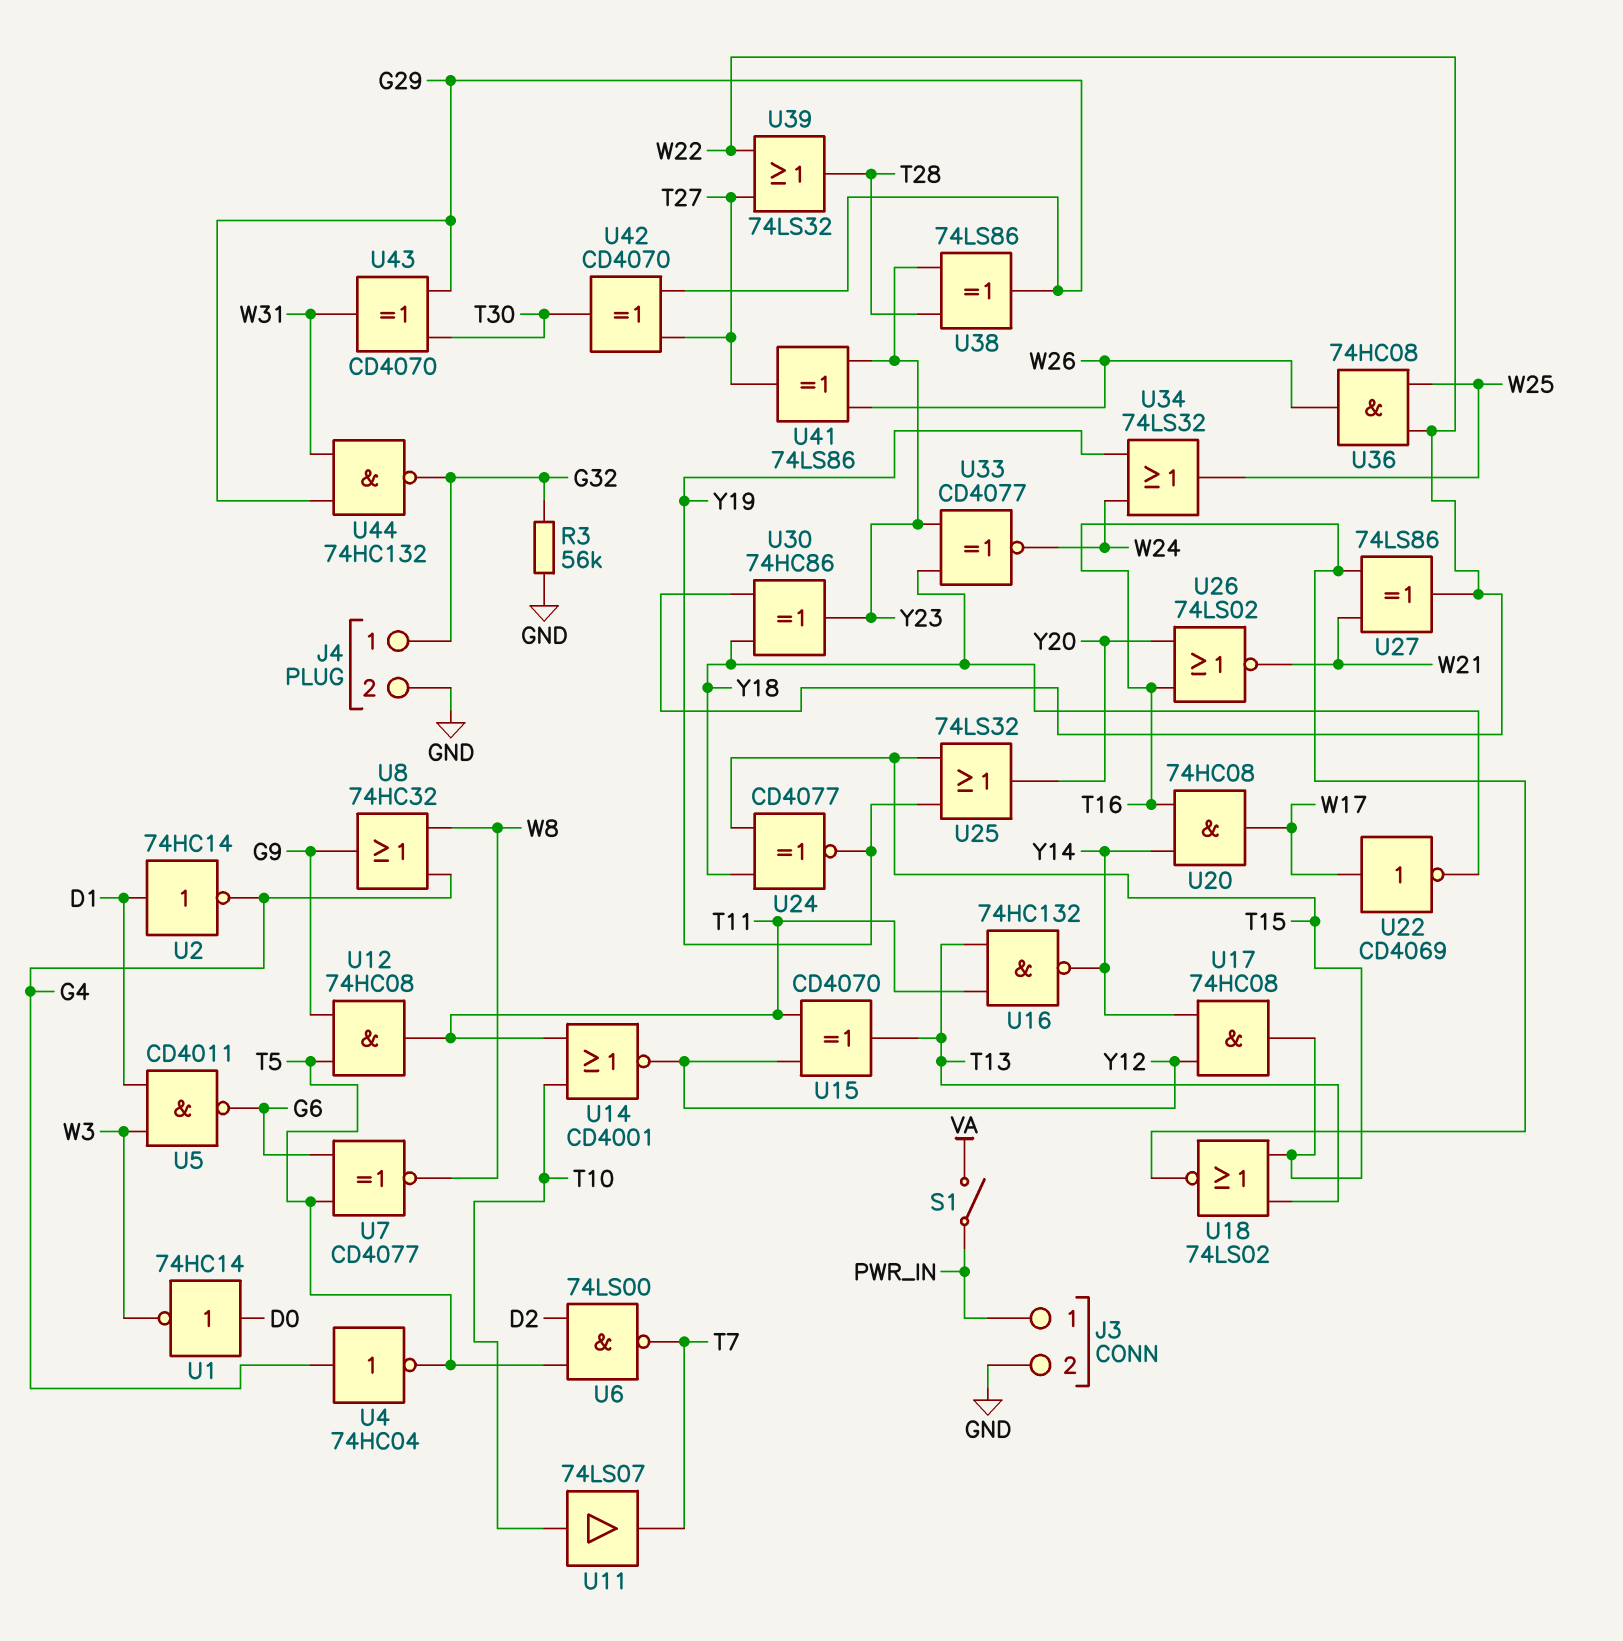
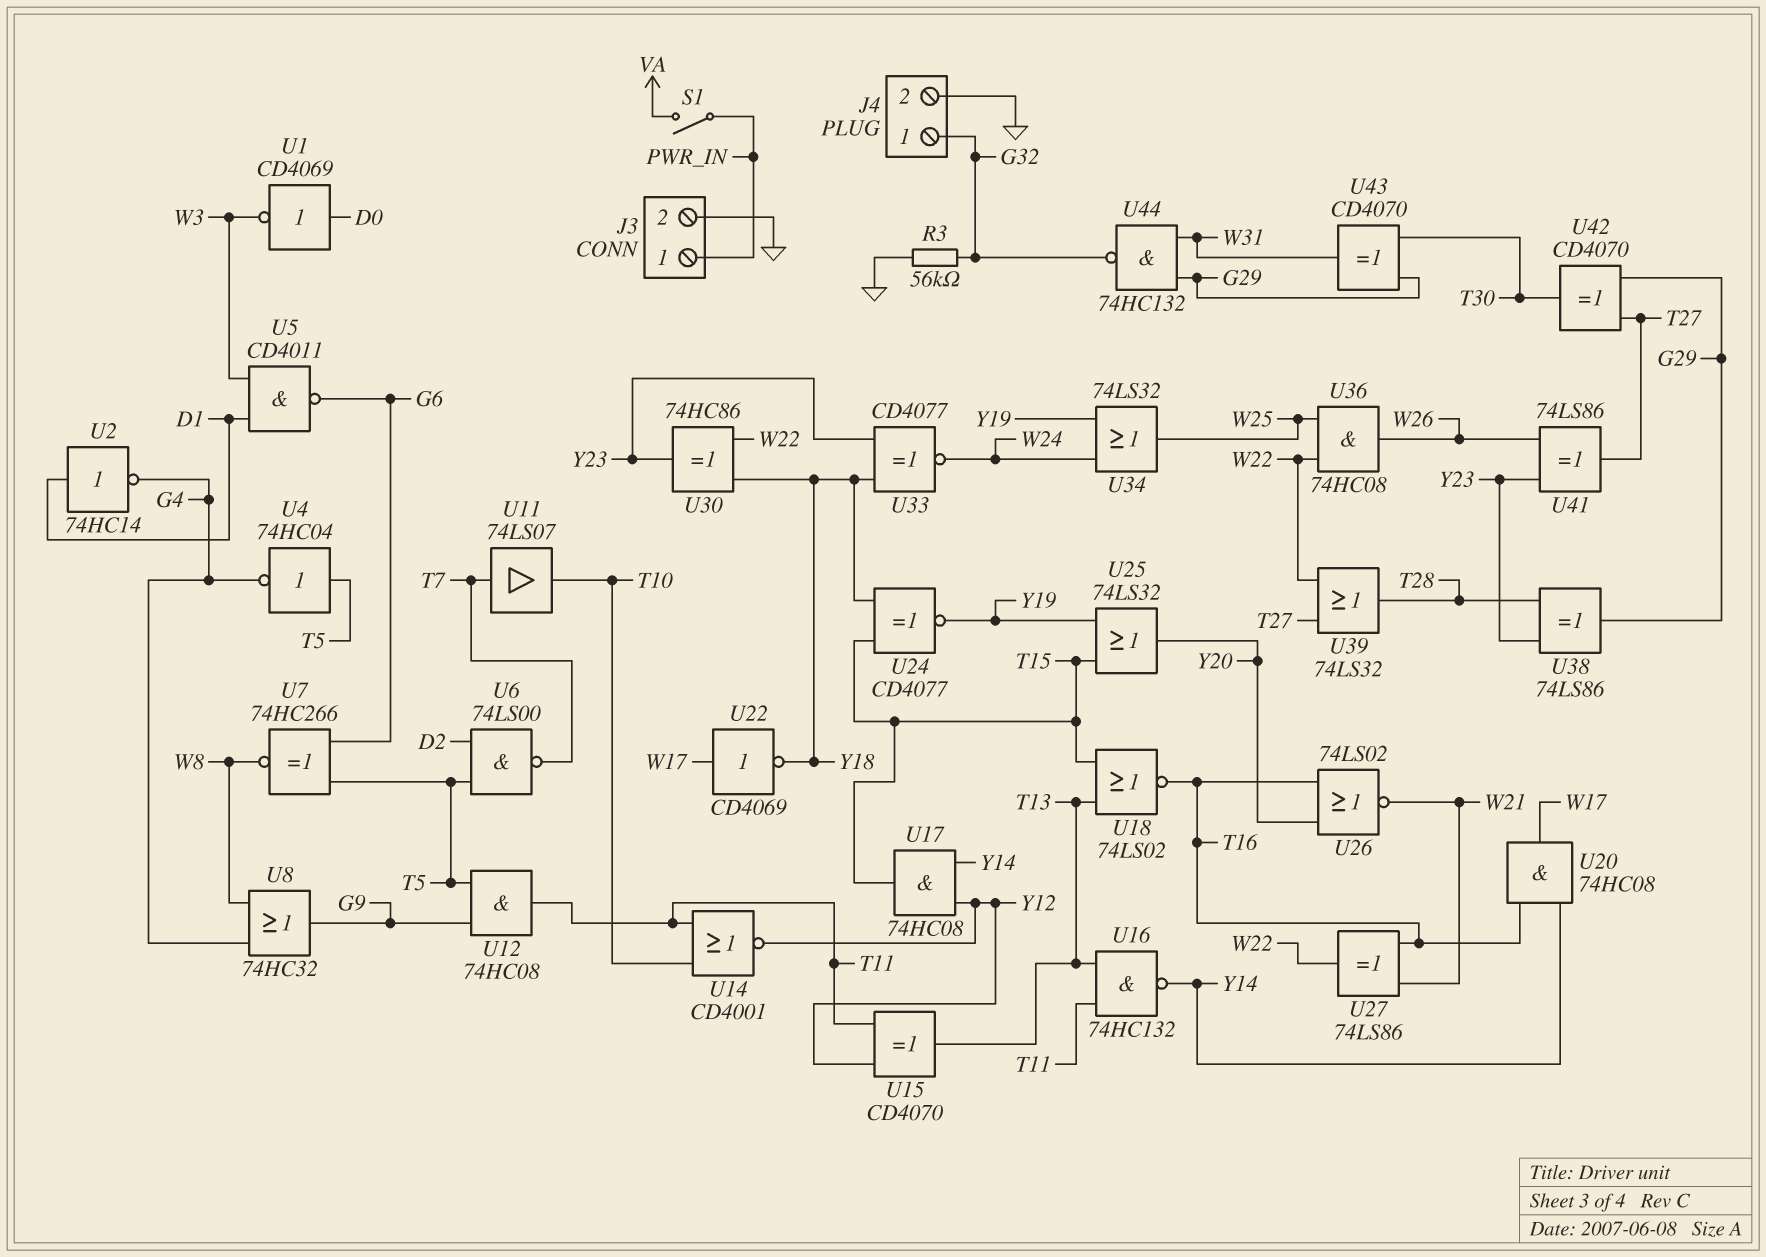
U1: NOT 74HC14 (in D0, out W3) -> NOT CD4069 (in D0, out W3)
U4: NOT 74HC04 (in G4, out T5) -> NOT 74HC04 (in T5, out G4)
U7: XNOR CD4077 (in G6, in T5, out W8) -> XNOR 74HC266 (in G6, in T5, out W8)
U11: buffer 74LS07 (in T10, out T7) -> buffer 74LS07 (in T7, out T10)

